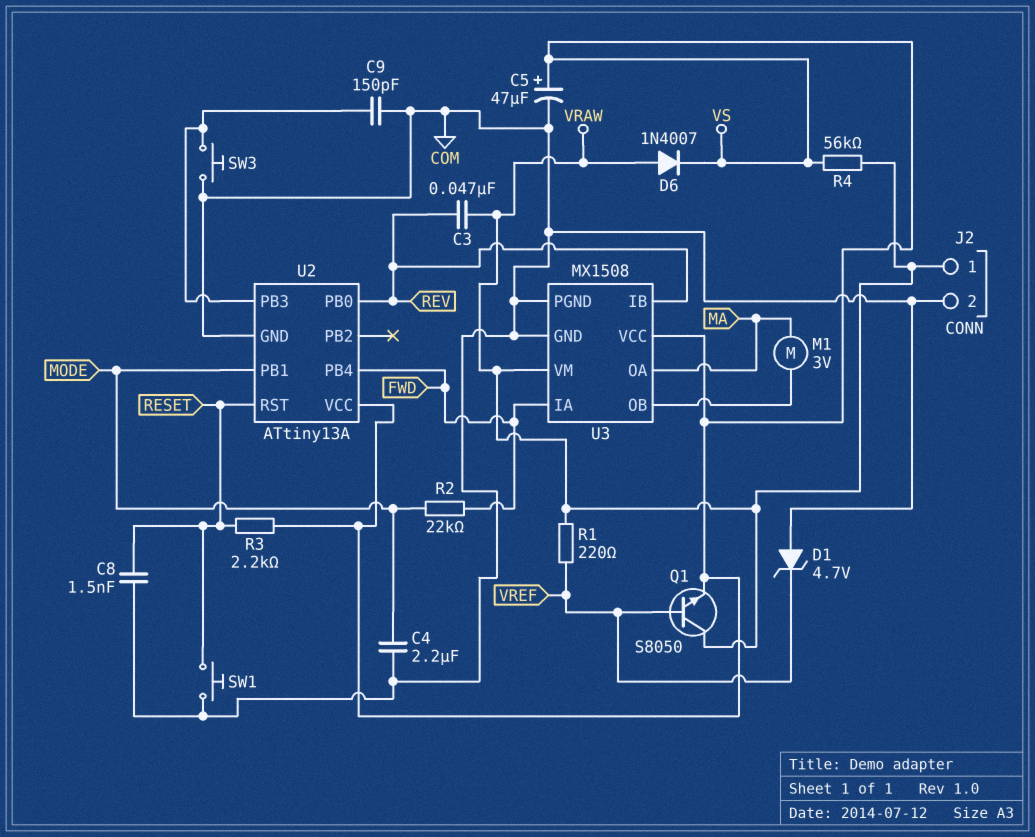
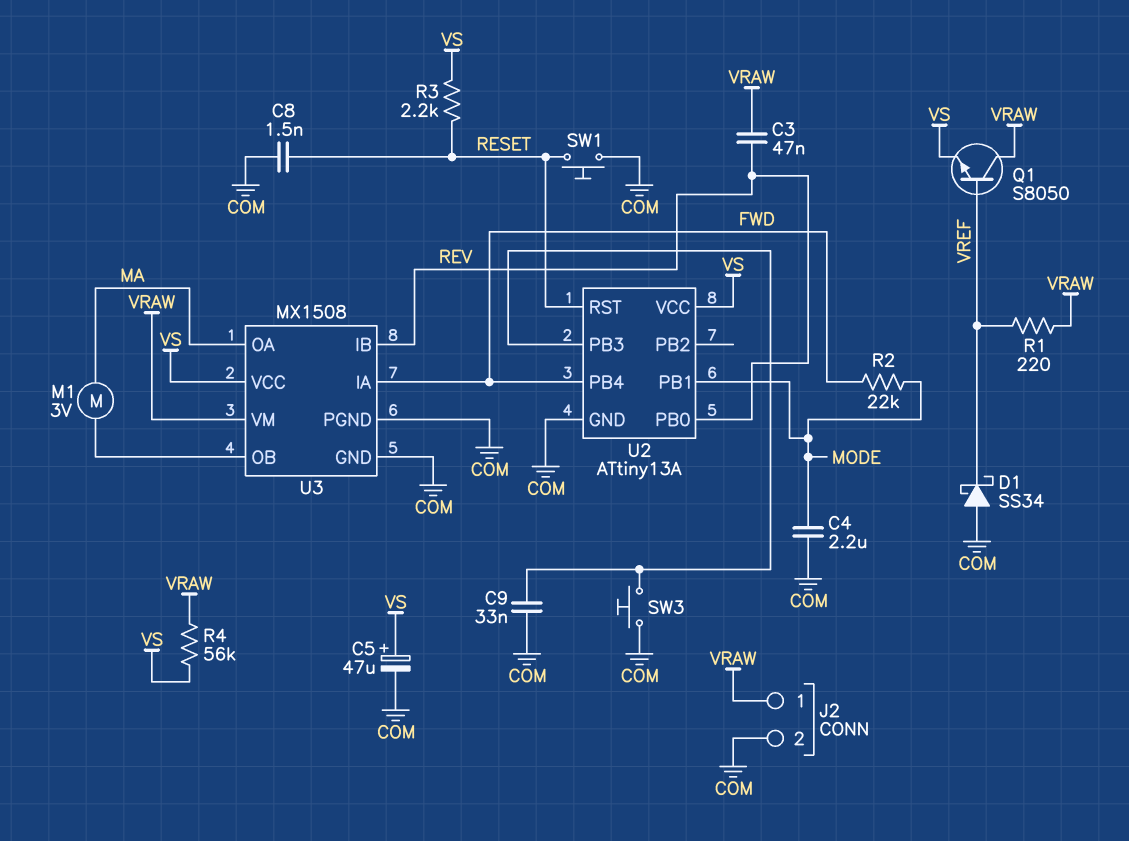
C9: 150pF (COM, U2/PB3) -> 33nF (COM, U2/PB3)
D1: zener 4.7V (A COM, K VREF) -> schottky SS34 (A COM, K VREF)
D6: diode 1N4007 (A VRAW, K VS) -> none

